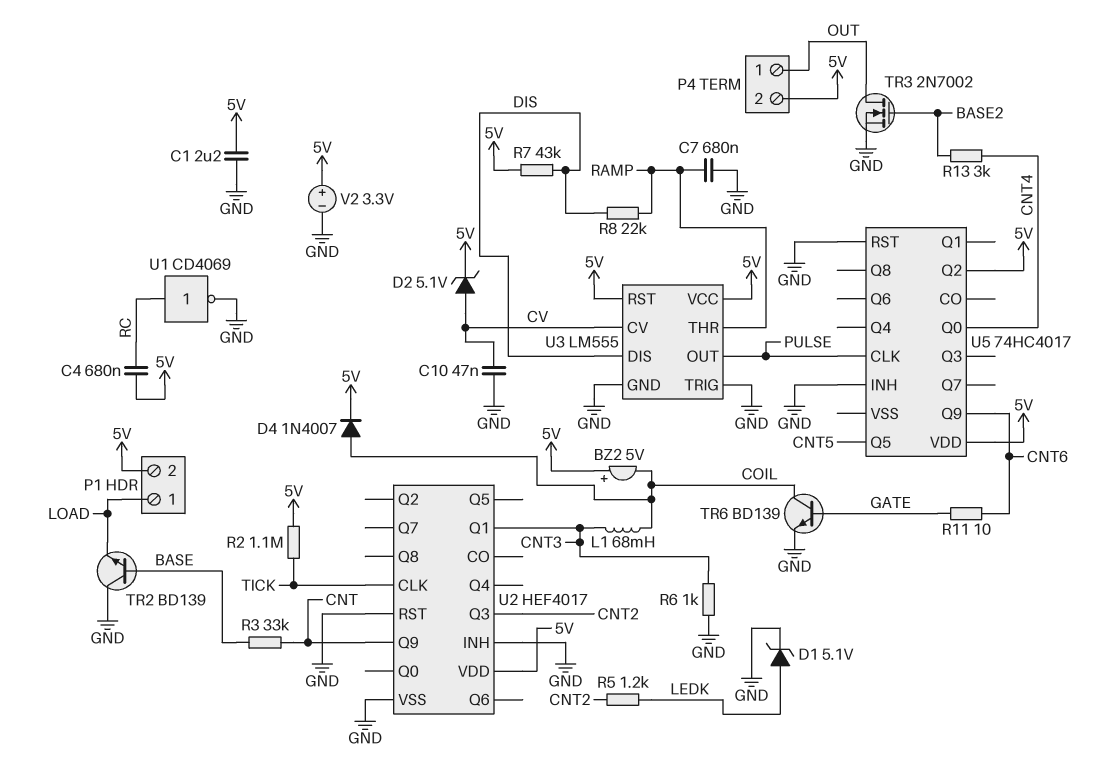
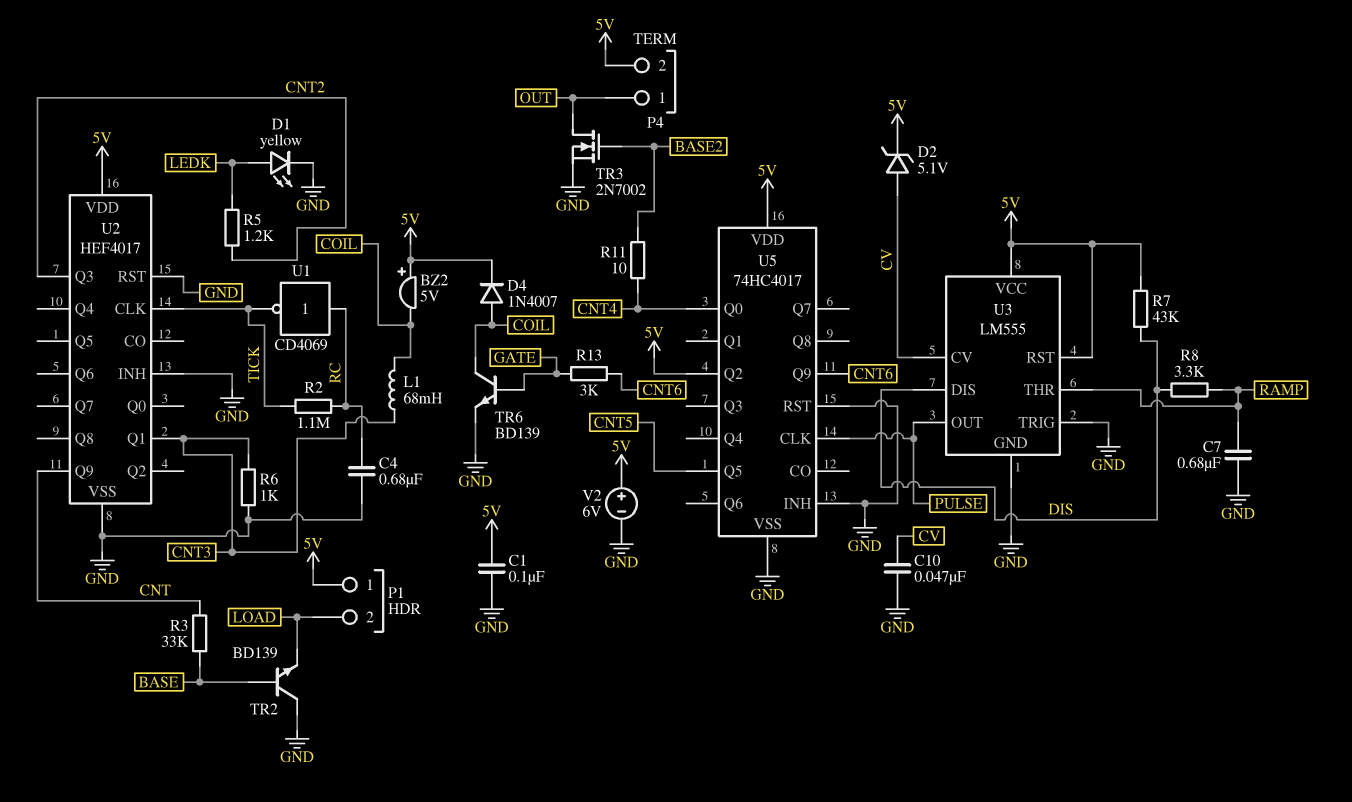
C1: 2.2uF (5V, GND) -> 100nF (5V, GND)
C4: 680nF (5V, RC) -> 680nF (GND, RC)
D1: zener 5.1V (A LEDK, K GND) -> LED yellow (A LEDK, K GND)
P1 pin 1: LOAD -> 5V
P1 pin 2: 5V -> LOAD
R2: 1.1M (5V, TICK) -> 1.1M (RC, TICK)
R8: 22k (DIS, RAMP) -> 3.3k (DIS, RAMP)
R11: 10 (CNT6, GATE) -> 10 (BASE2, CNT4)
R13: 3k (BASE2, CNT4) -> 3k (CNT6, GATE)
U1: NOT CD4069 (in RC, out GND) -> NOT CD4069 (in RC, out TICK)
U5 pin VSS: none -> GND
V2: 3.3V (plus 5V, minus GND) -> 6V (plus 5V, minus GND)

